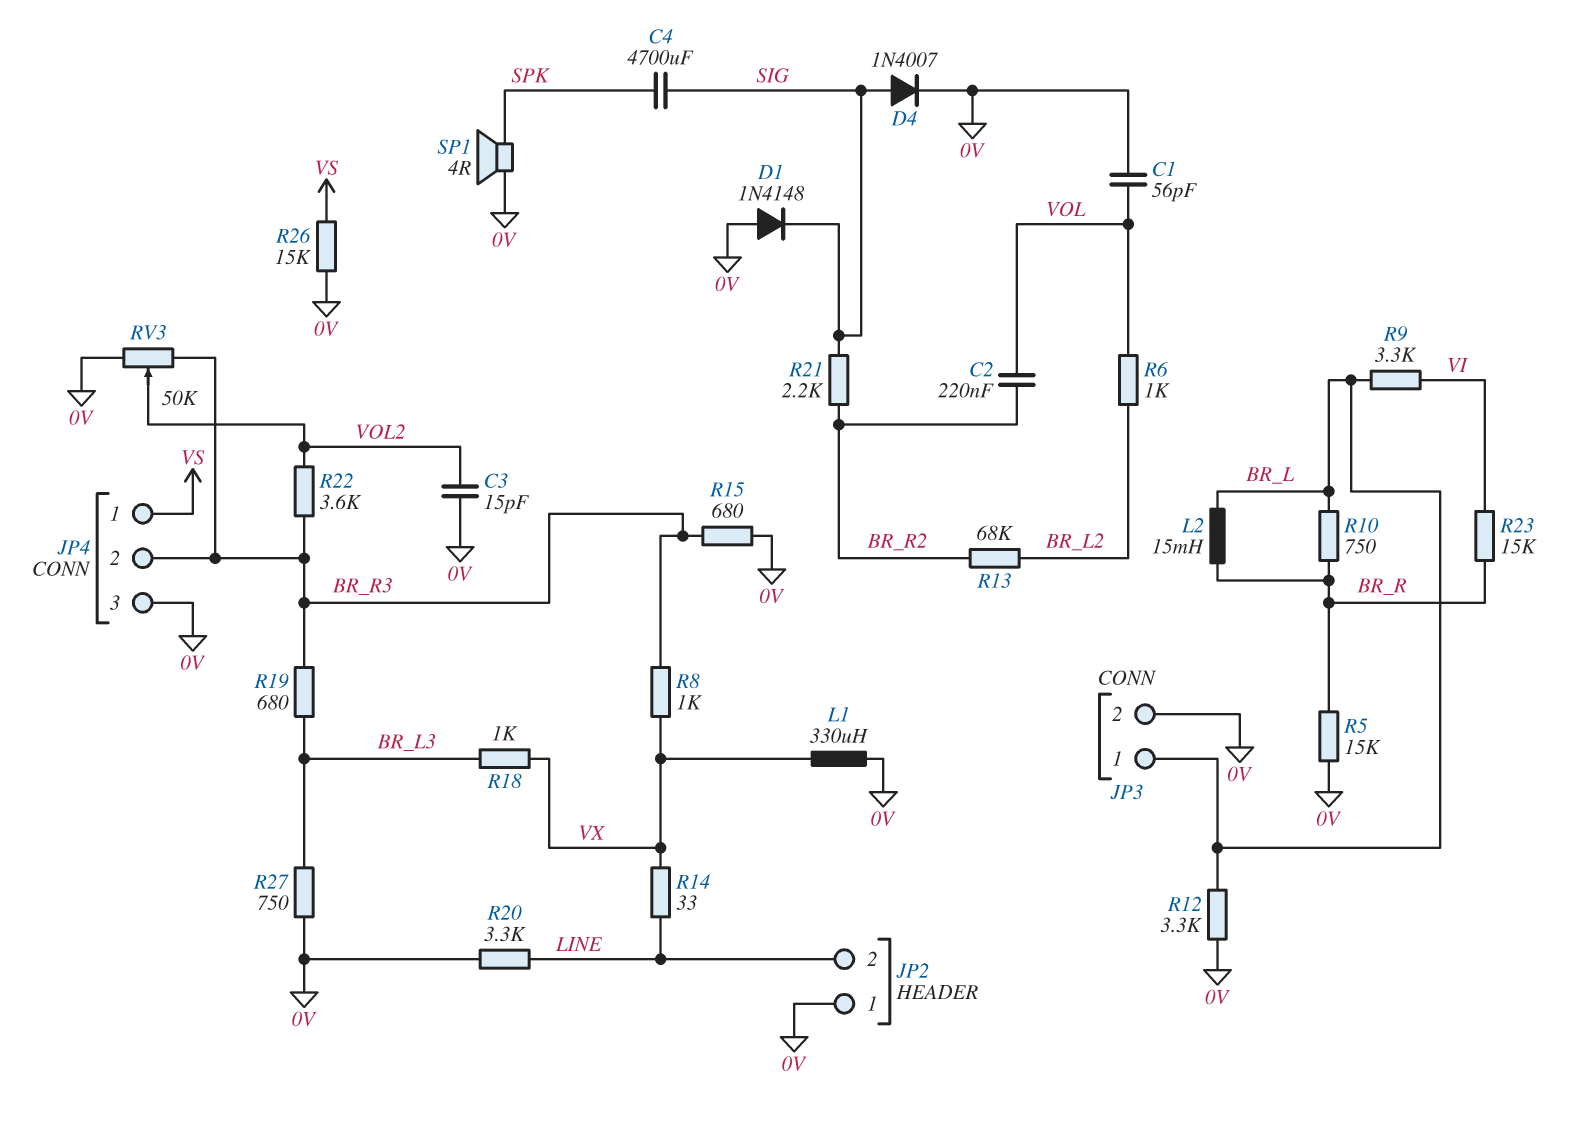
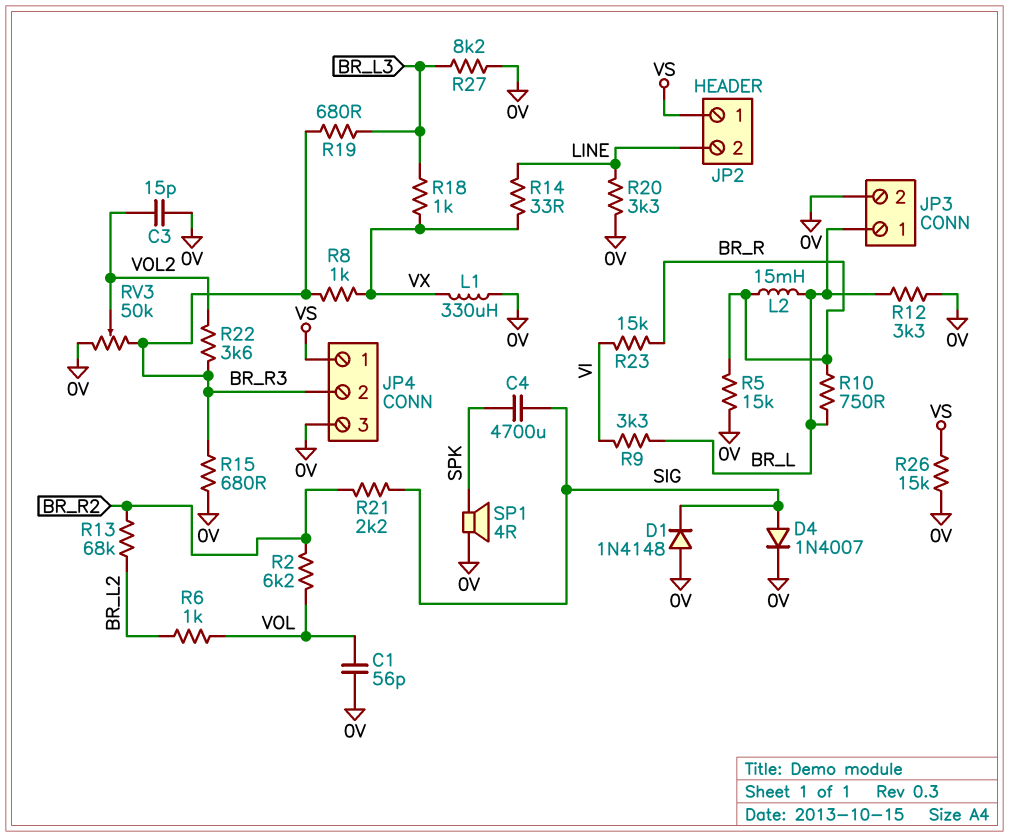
C2: 220nF (BR_R2, VOL) -> none
JP2 pin 1: 0V -> VS
R2: none -> 6.2k (BR_R2, VOL)
R27: 750 (0V, BR_L3) -> 8.2k (0V, BR_L3)

